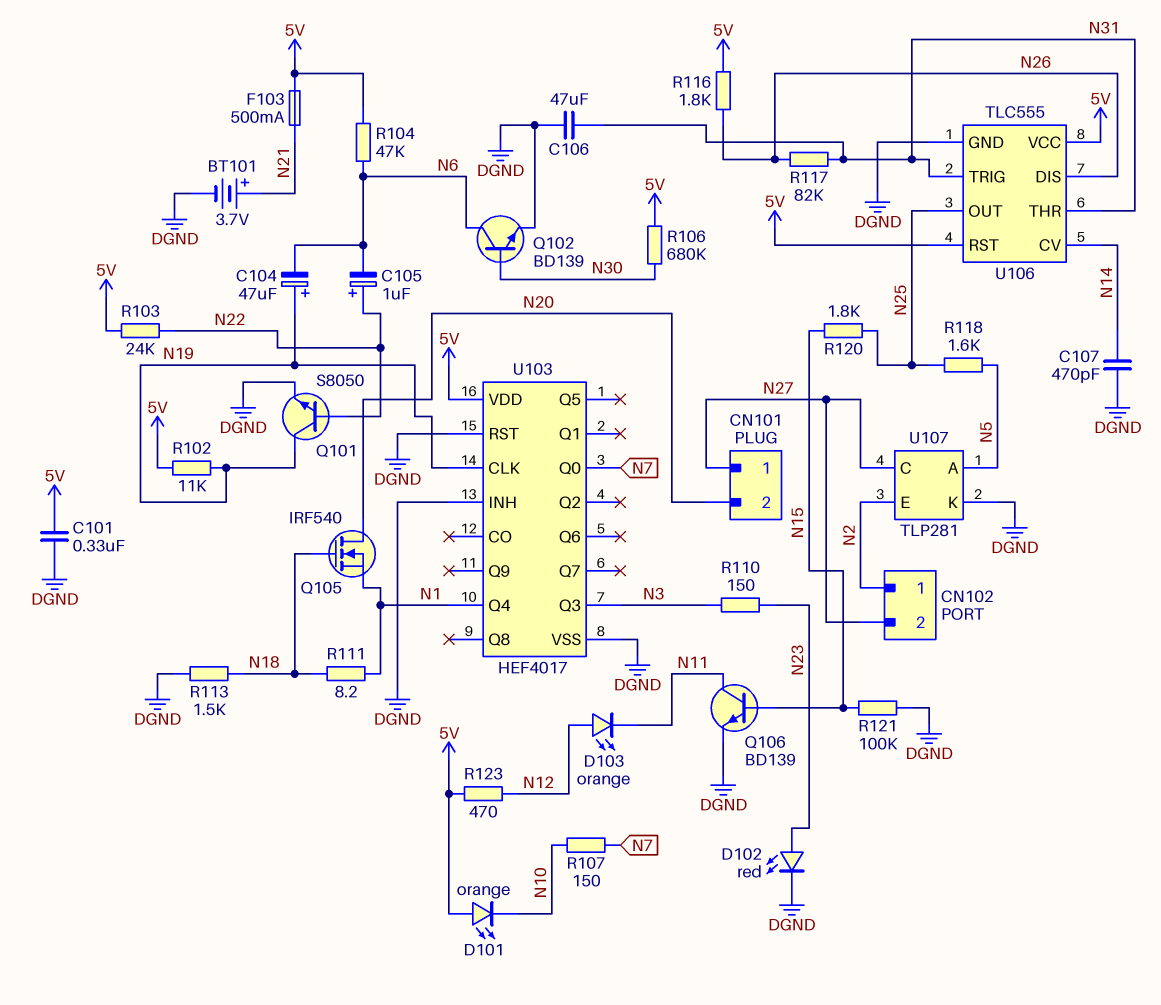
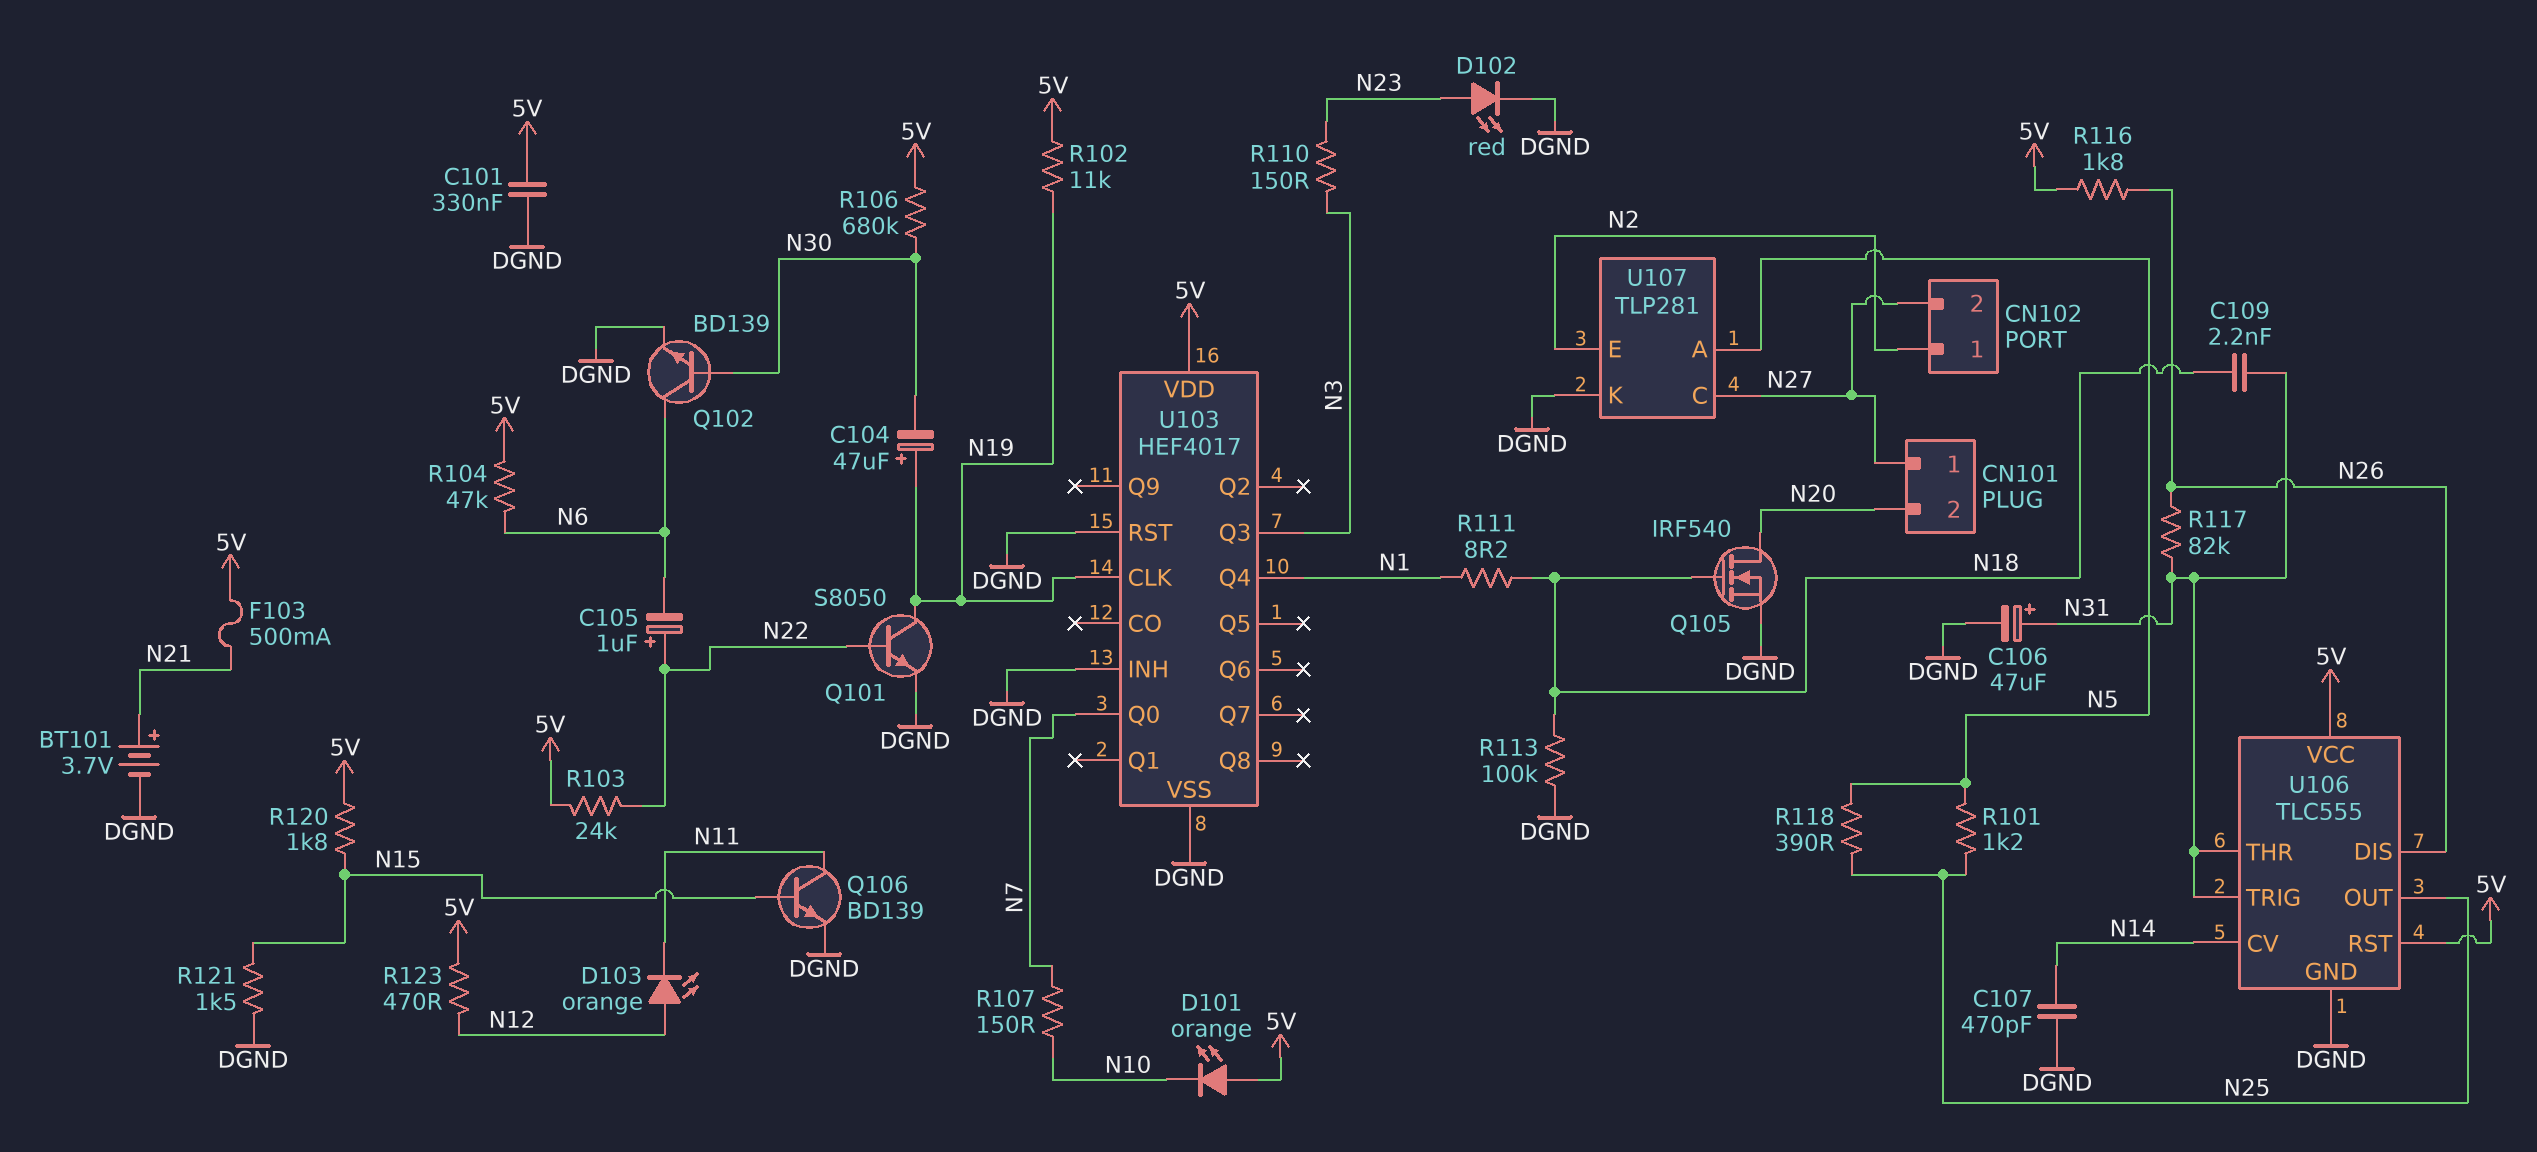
C104: 47uF (plus N19, minus N6) -> 47uF (plus N19, minus N30)
C106: 47uF (DGND, N31) -> 47uF (plus N31, minus DGND)
C109: none -> 2.2nF (N18, N31)
Q105: NMOS IRF540 (G N18, D N20, S N1) -> NMOS IRF540 (G N18, D N20, S DGND)
R101: none -> 1.2k (N5, N25)
R113: 1.5k (DGND, N18) -> 100k (DGND, N18)
R118: 1.6k (N5, N25) -> 390 (N5, N25)
R120: 1.8k (N15, N25) -> 1.8k (5V, N15)
R121: 100k (DGND, N15) -> 1.5k (DGND, N15)

